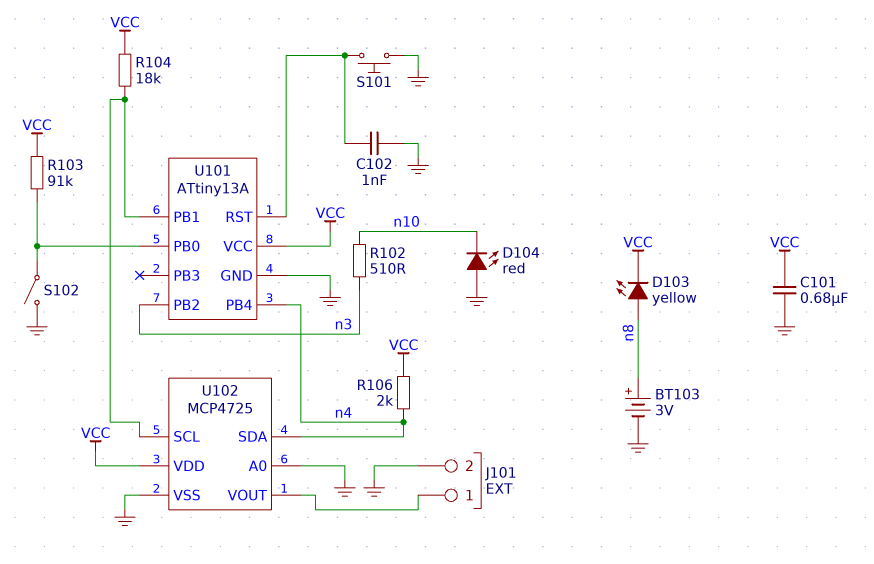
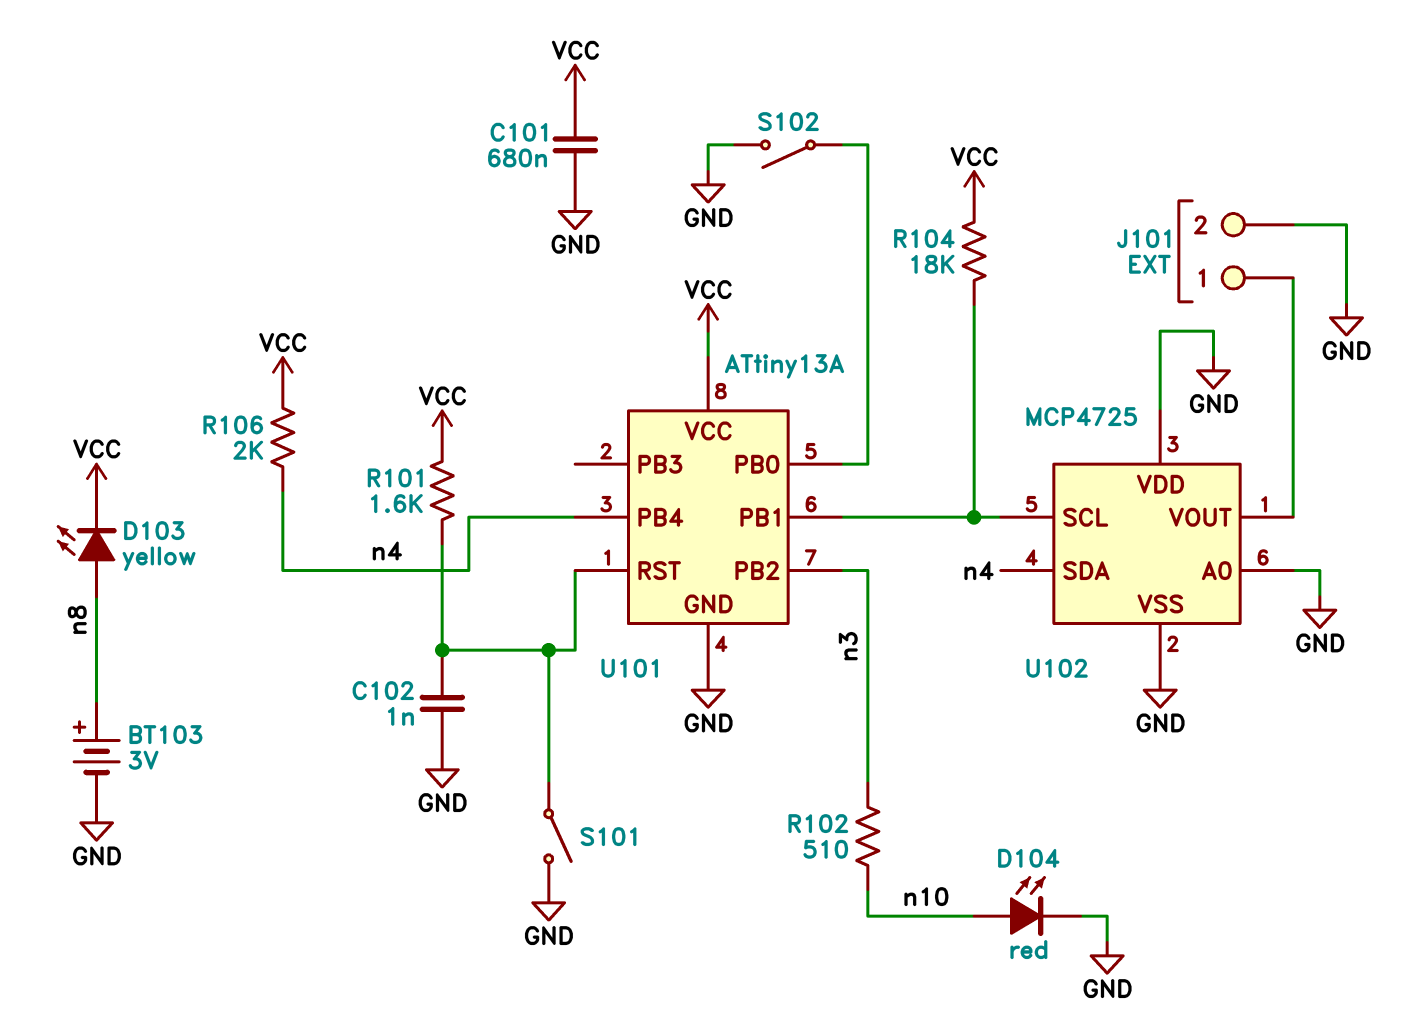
D104: LED red (A GND, K n10) -> LED red (A n10, K GND)
R101: none -> 1.6k (U101/RST, VCC)
R103: 91k (U101/PB0, VCC) -> none
S101: button (GND, U101/RST) -> switch (GND, U101/RST)
U102 pin VDD: VCC -> GND

